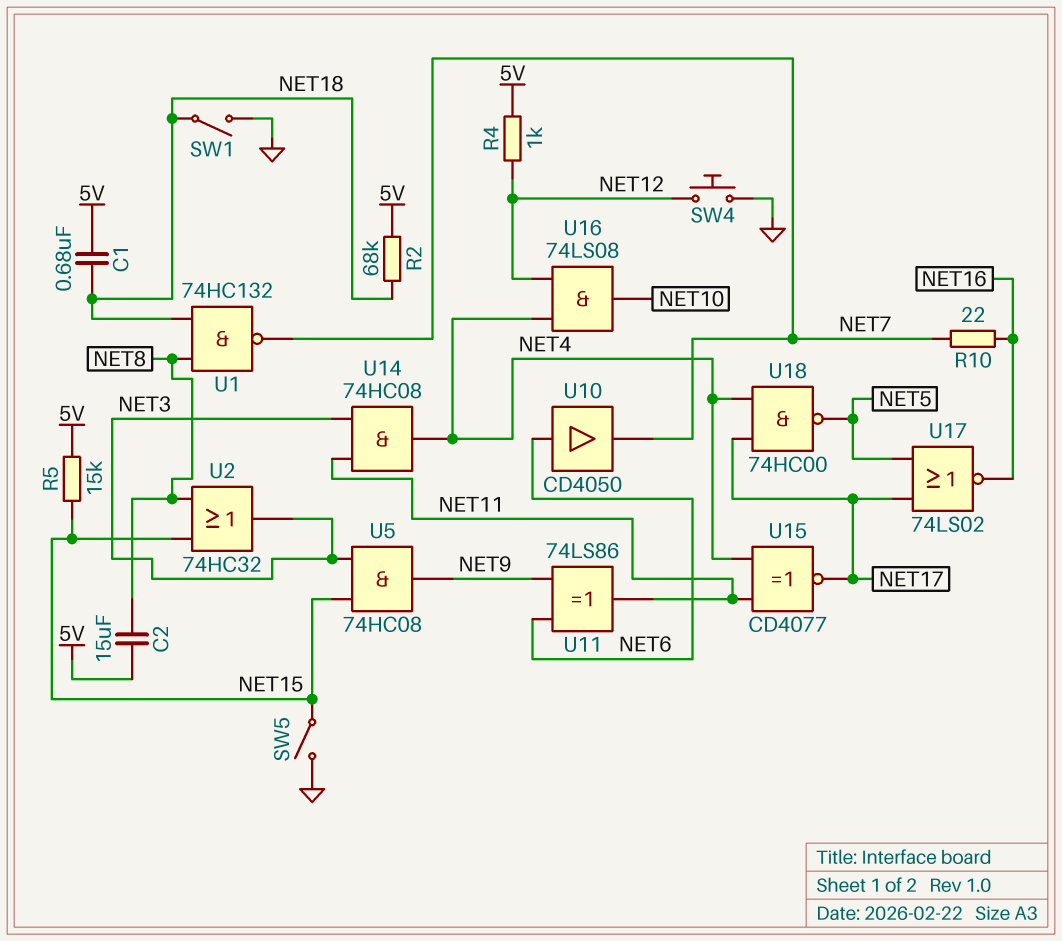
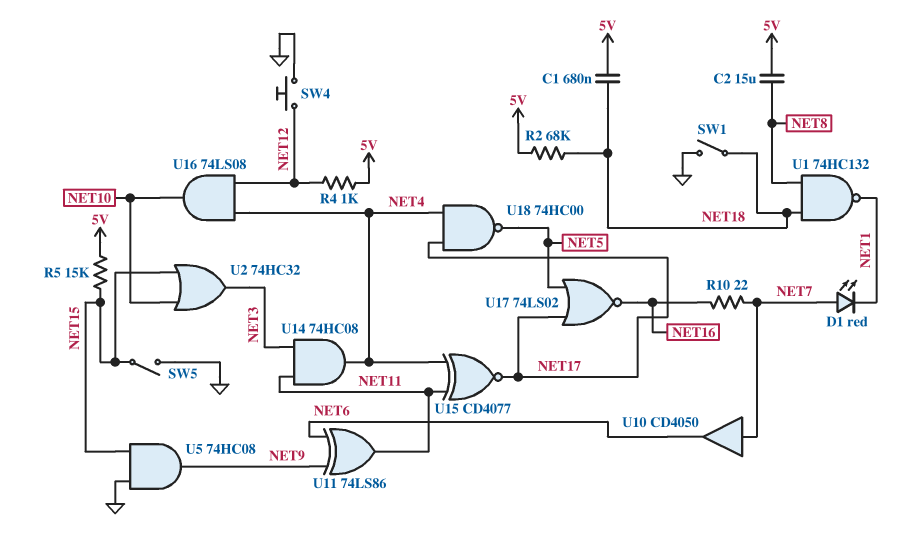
D1: none -> LED red (A NET7, K NET1)
U1: NAND 74HC132 (in NET8, in NET18, out NET7) -> NAND 74HC132 (in NET8, in NET18, out NET1)
U2: OR 74HC32 (in NET8, in NET15, out NET3) -> OR 74HC32 (in NET10, in NET15, out NET3)
U5: AND 74HC08 (in NET3, in NET15, out NET9) -> AND 74HC08 (in GND, in NET15, out NET9)
U10: buffer CD4050 (in NET6, out NET7) -> buffer CD4050 (in NET7, out NET6)

